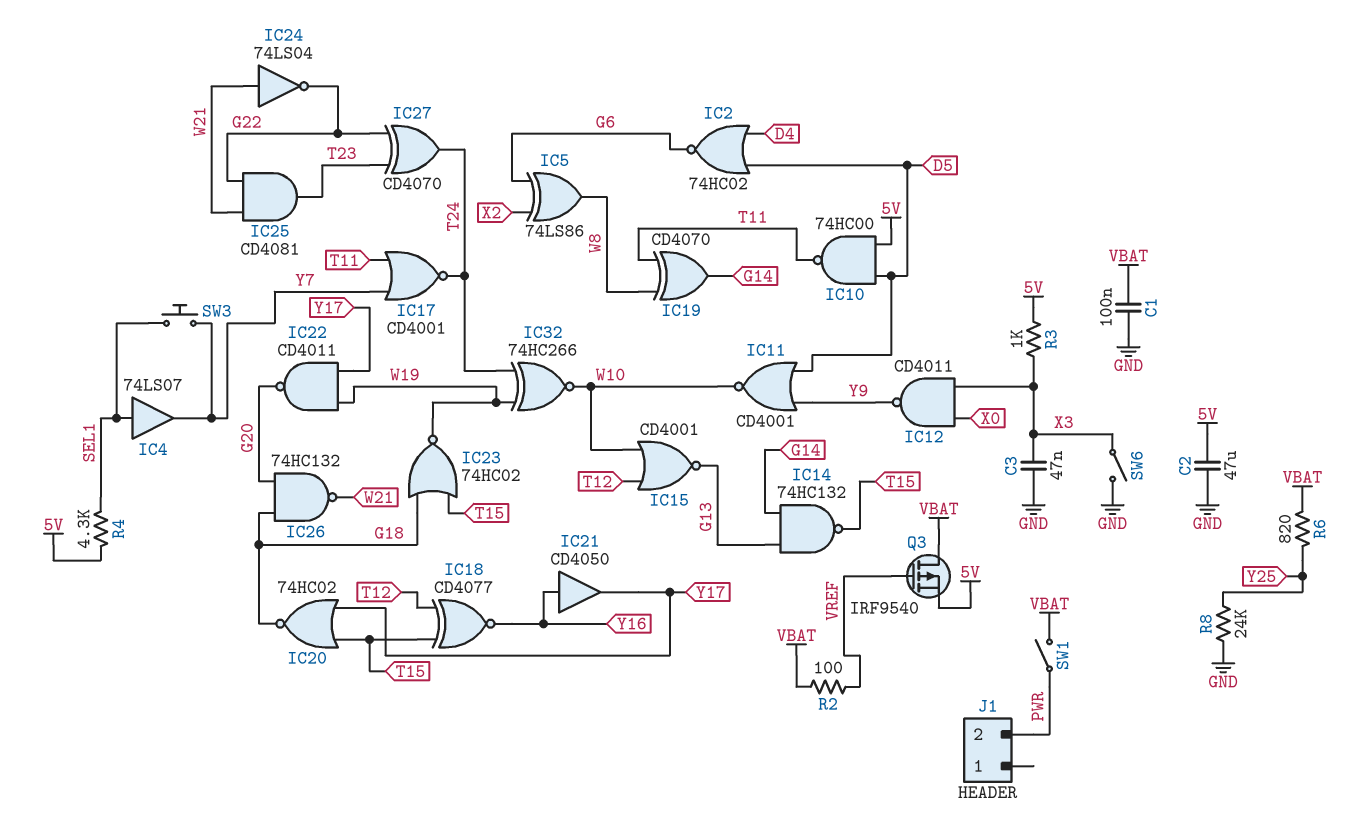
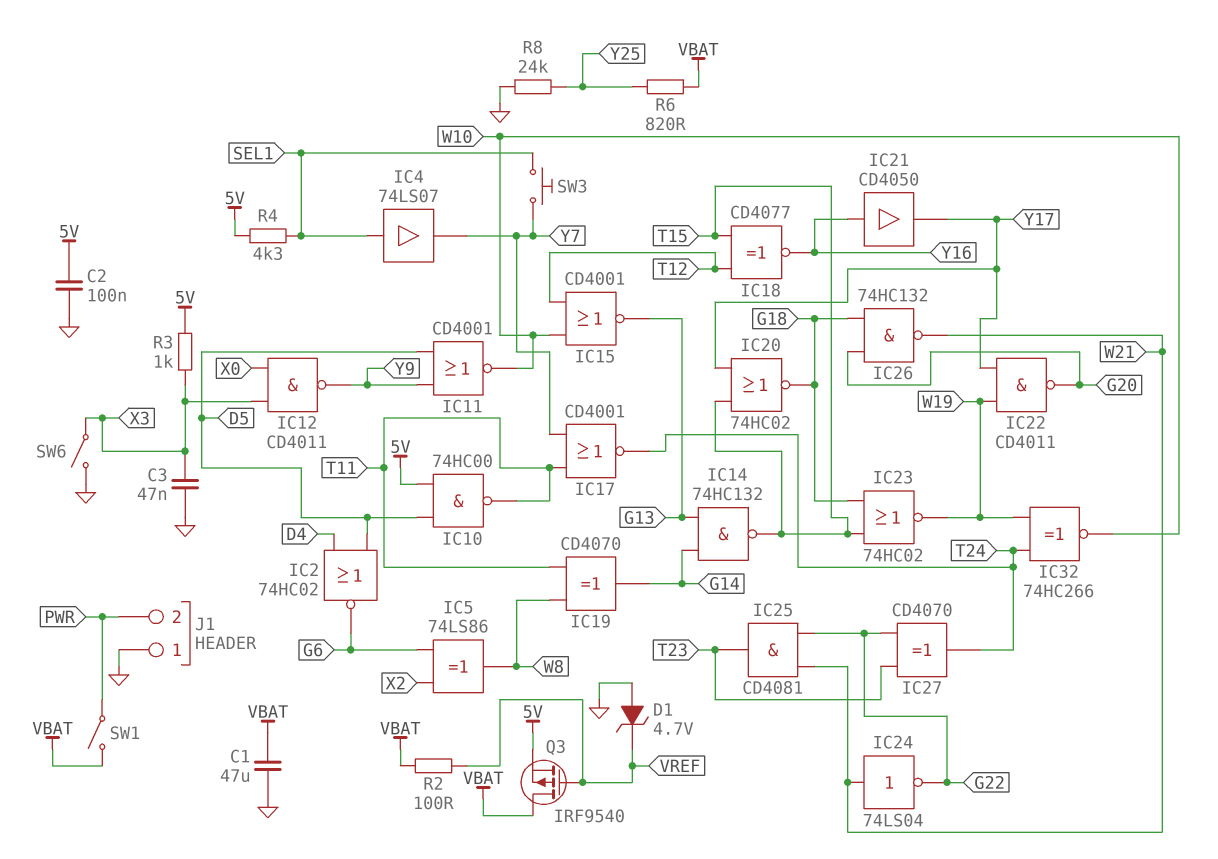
C1: 100nF (GND, VBAT) -> 47uF (GND, VBAT)
C2: 47uF (5V, GND) -> 100nF (5V, GND)
D1: none -> zener 4.7V (A GND, K VREF)
J1 pin 1: none -> GND

